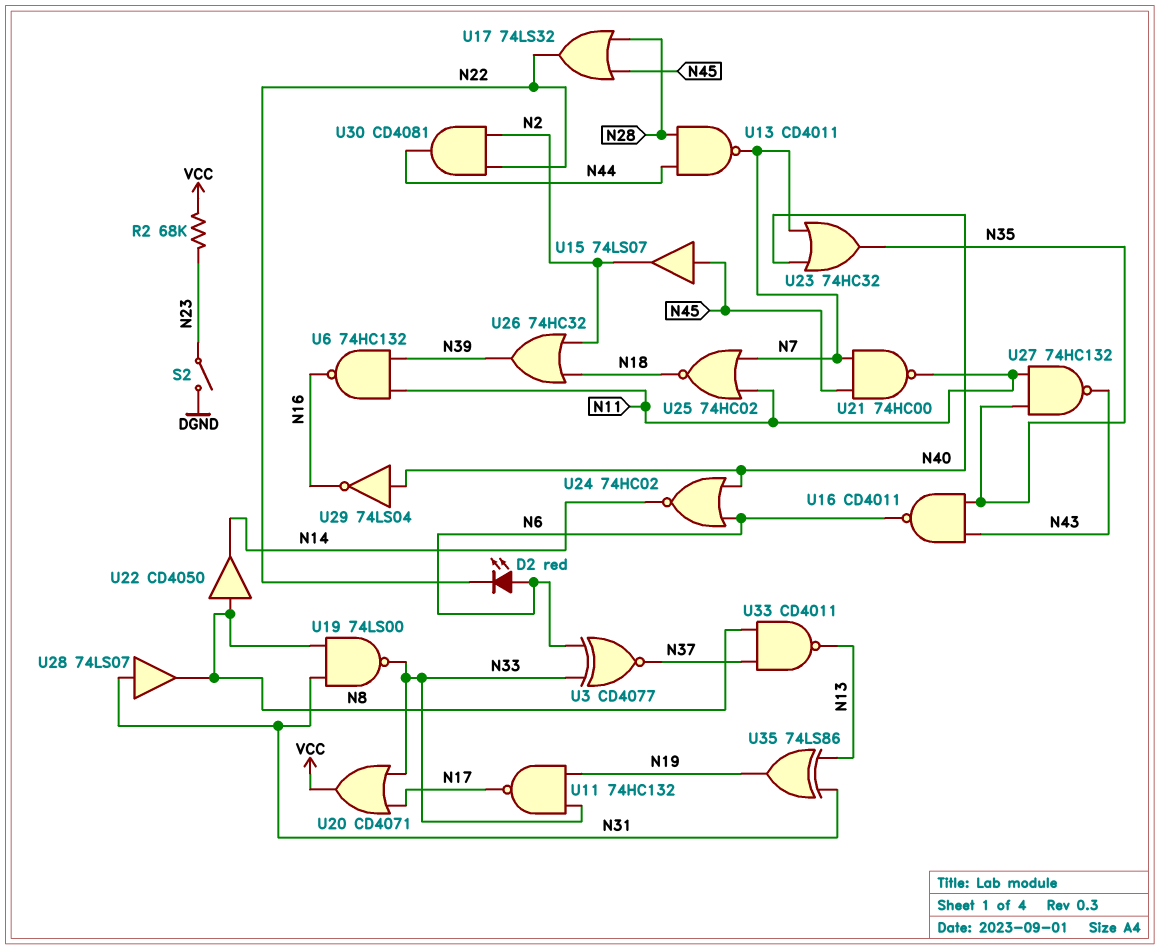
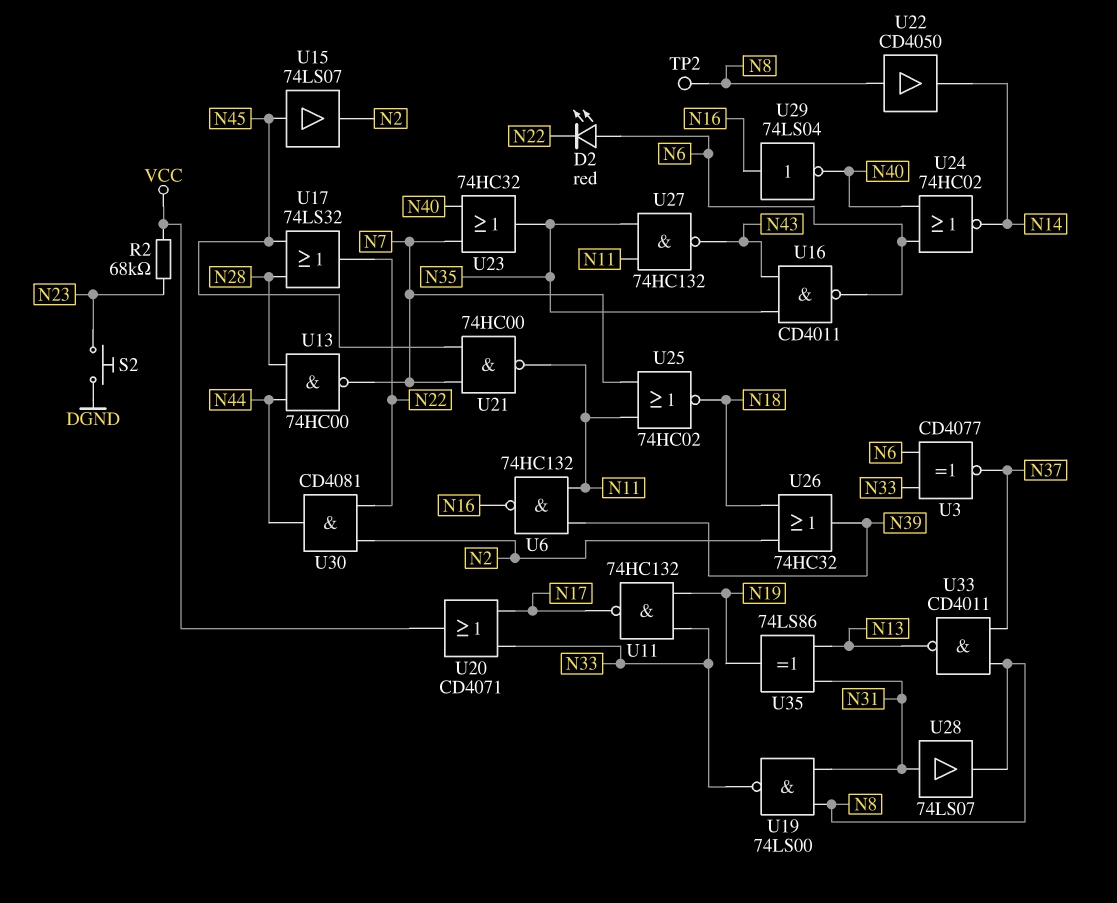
S2: switch (DGND, N23) -> button (DGND, N23)
TP2: none -> test point (N8)
U13: NAND CD4011 (in N28, in N44, out N7) -> NAND 74HC00 (in N28, in N44, out N7)
U29: NOT 74LS04 (in N40, out N16) -> NOT 74LS04 (in N16, out N40)

